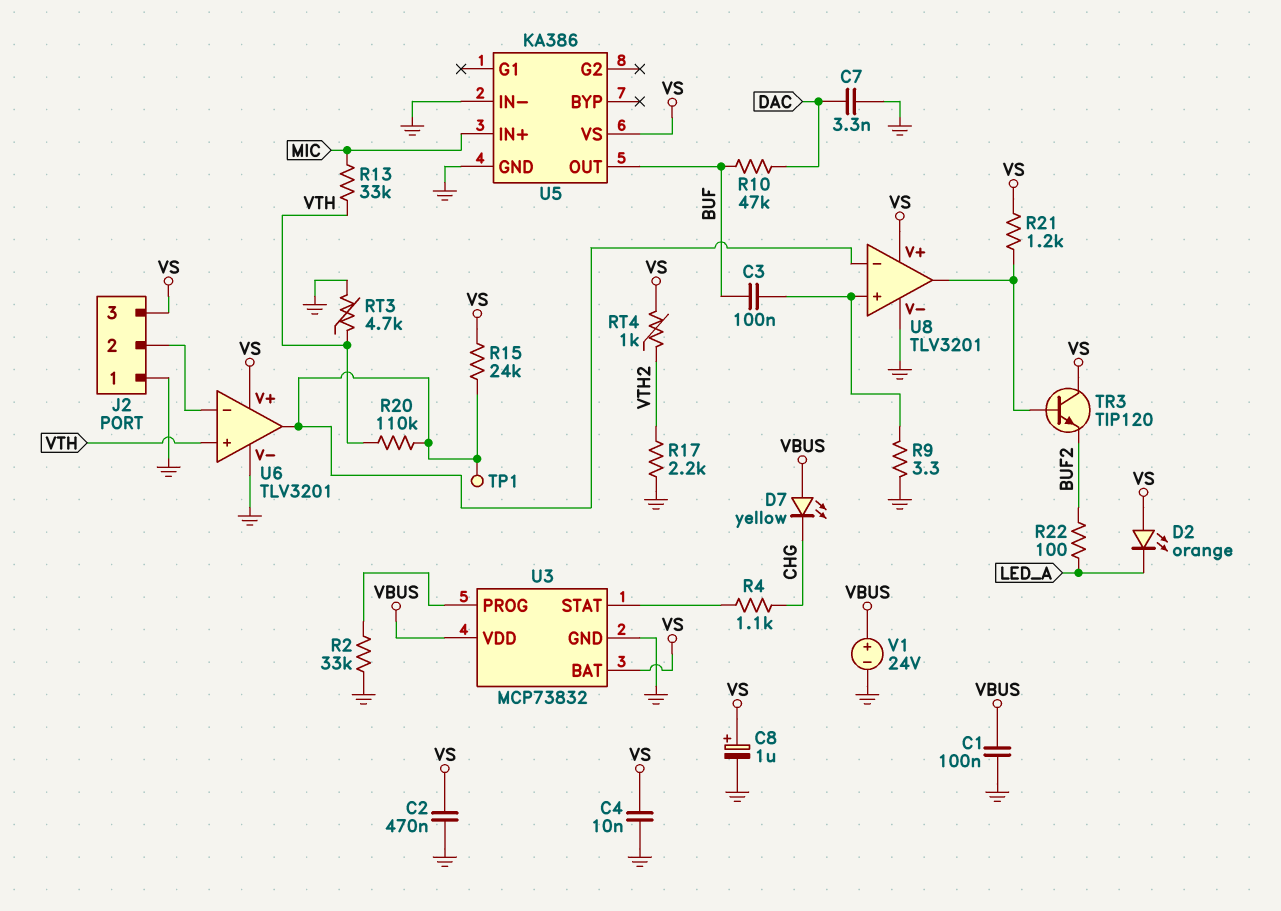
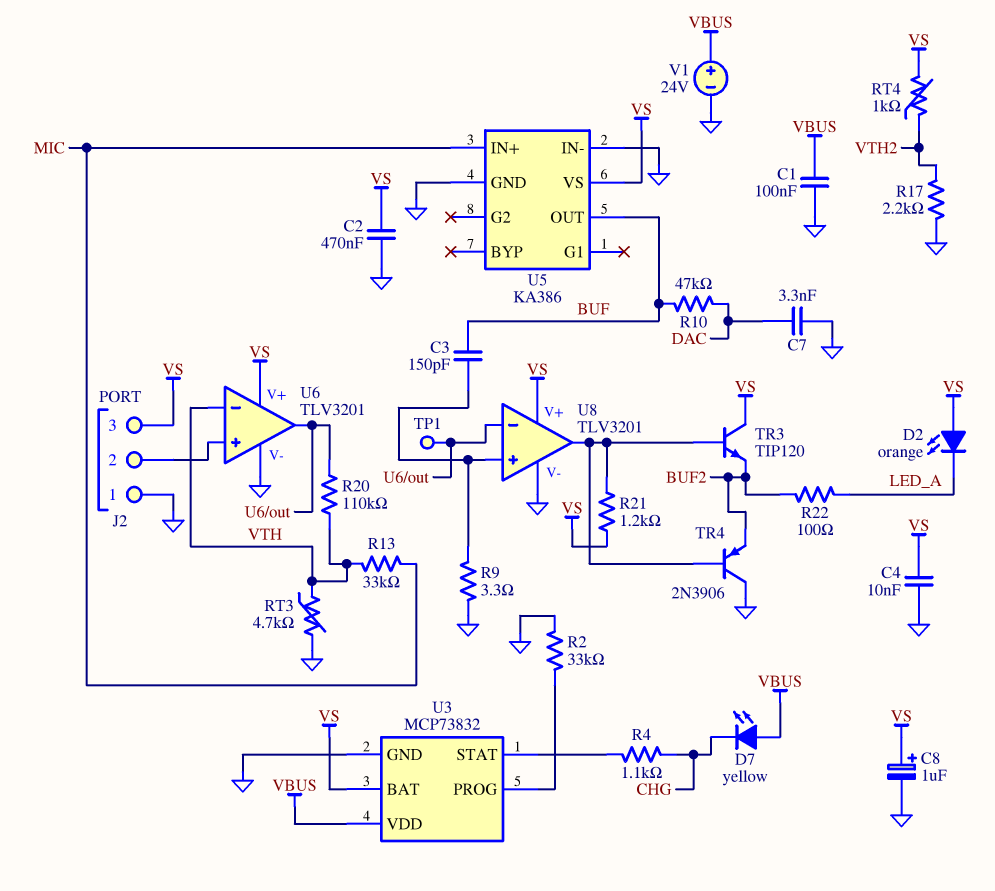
C3: 100nF (BUF, U8/in+) -> 150pF (BUF, U8/in+)
R15: 24k (U6/out, VS) -> none
TR4: none -> PNP 2N3906 (B U8/out, C GND, E BUF2)
U6 pin in+: VTH -> J2/2
U6 pin in-: J2/2 -> VTH

